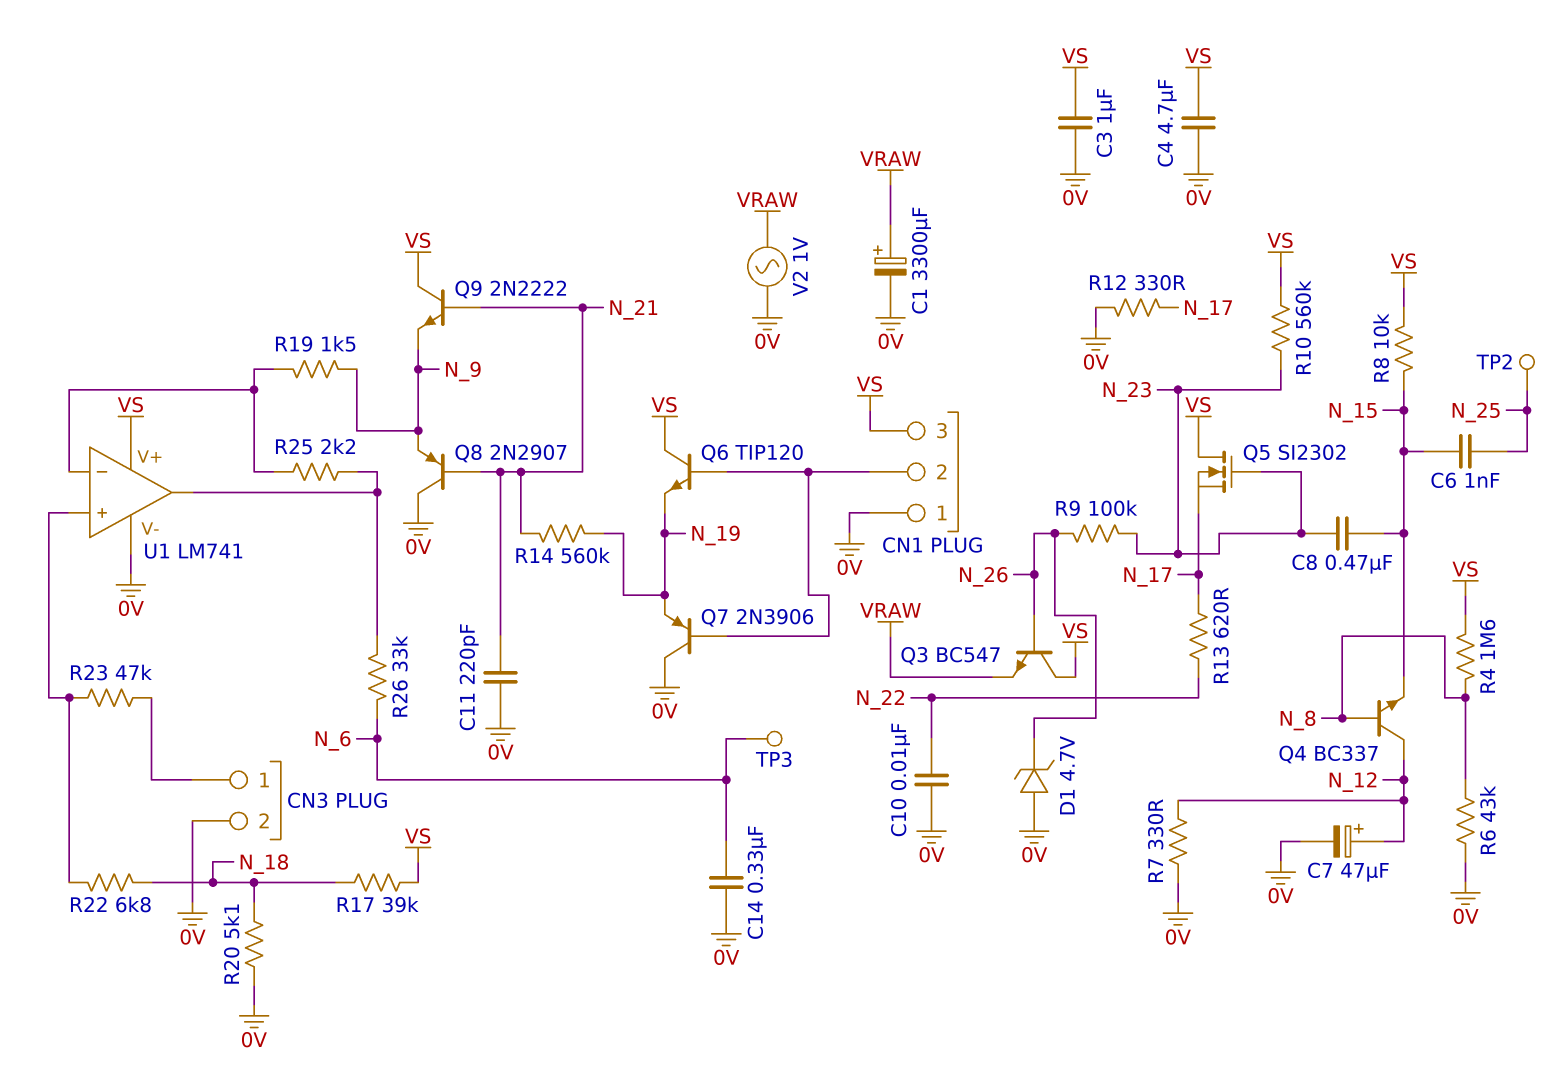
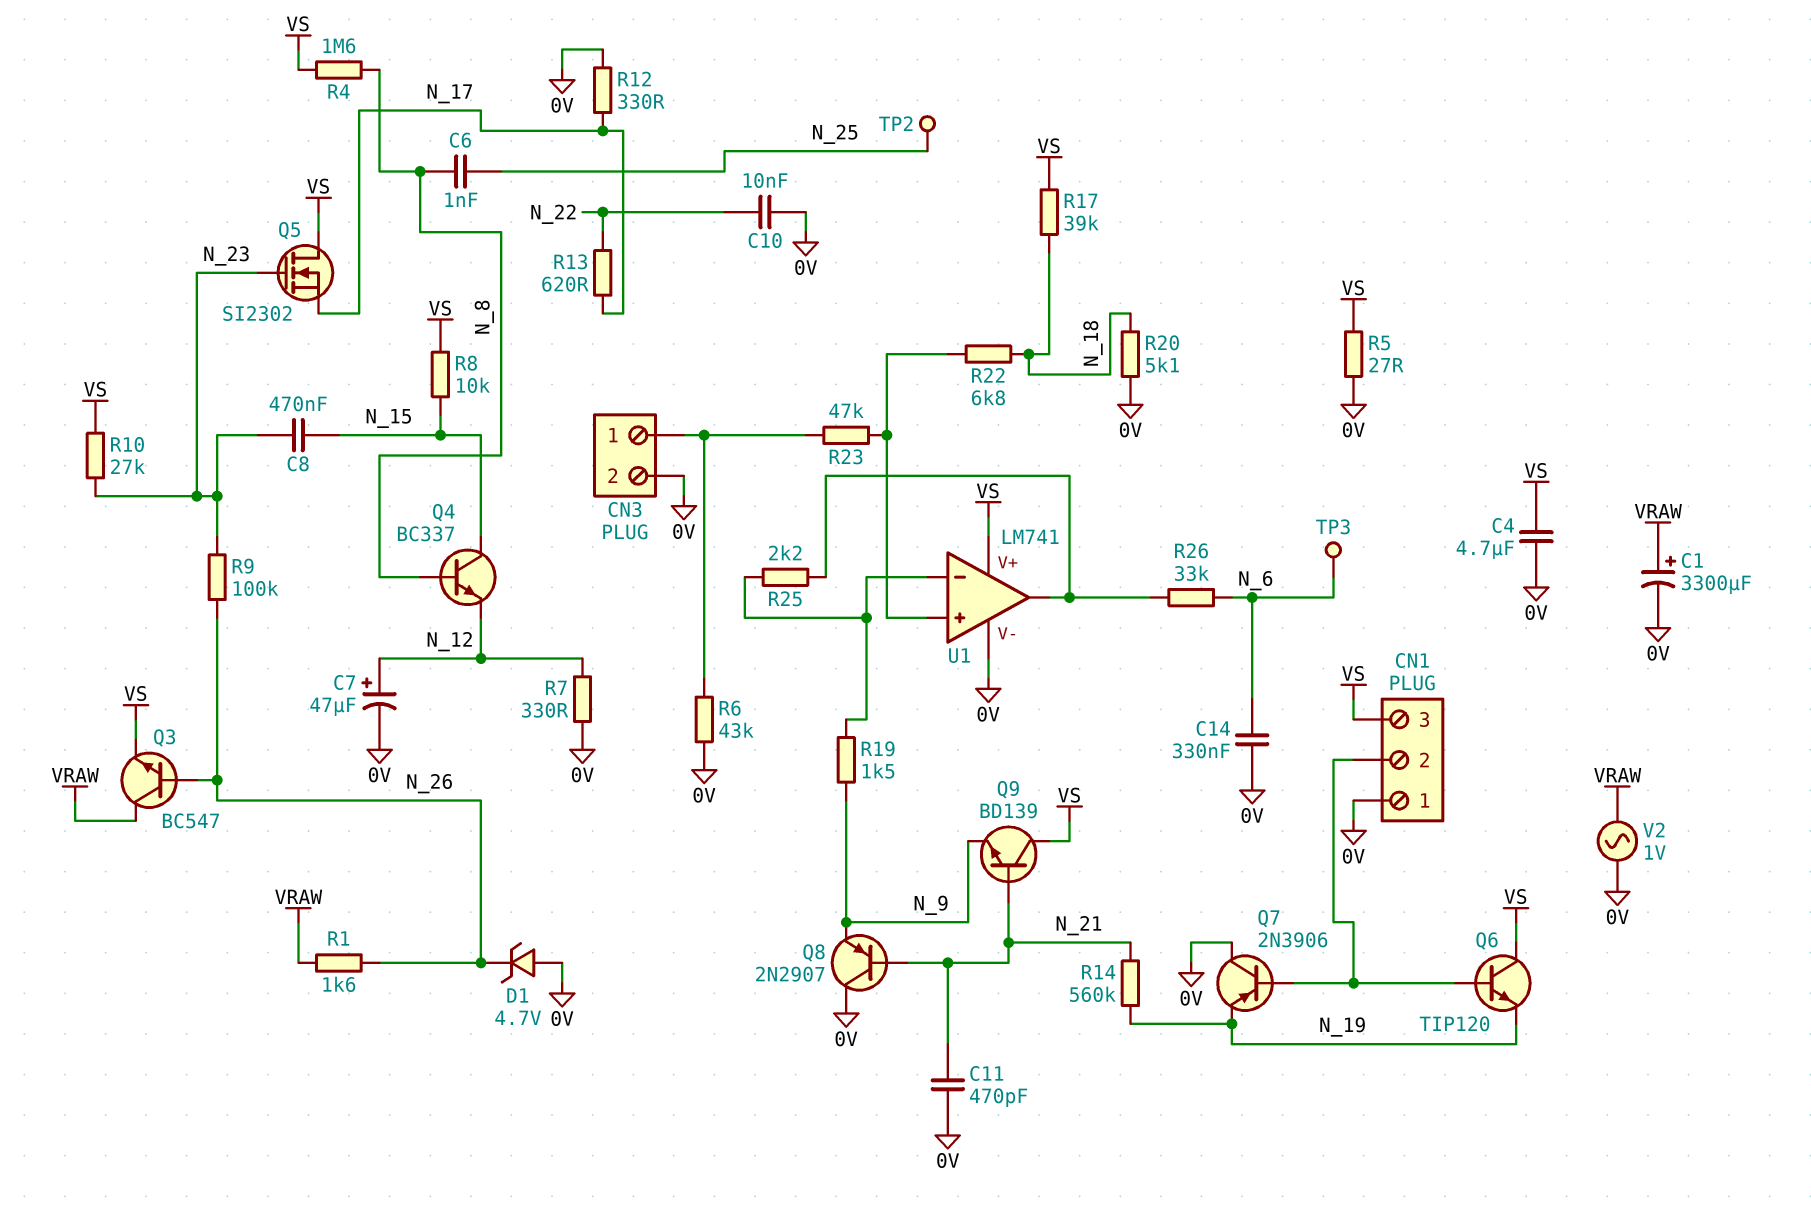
C3: 1uF (0V, VS) -> none
C6: 1nF (N_15, N_25) -> 1nF (N_8, N_25)
C11: 220pF (0V, N_21) -> 470pF (0V, N_21)
Q3: NPN BC547 (B N_26, C VS, E VRAW) -> NPN BC547 (B N_26, C VRAW, E VS)
Q4: NPN BC337 (B N_8, C N_12, E N_15) -> NPN BC337 (B N_8, C N_15, E N_12)
Q9: NPN 2N2222 (B N_21, C VS, E N_9) -> NPN BD139 (B N_21, C VS, E N_9)
R1: none -> 1.6k (N_26, VRAW)
R5: none -> 27 (0V, VS)
R6: 43k (0V, N_8) -> 43k (0V, CN3/1)
R10: 560k (N_23, VS) -> 27k (N_23, VS)

